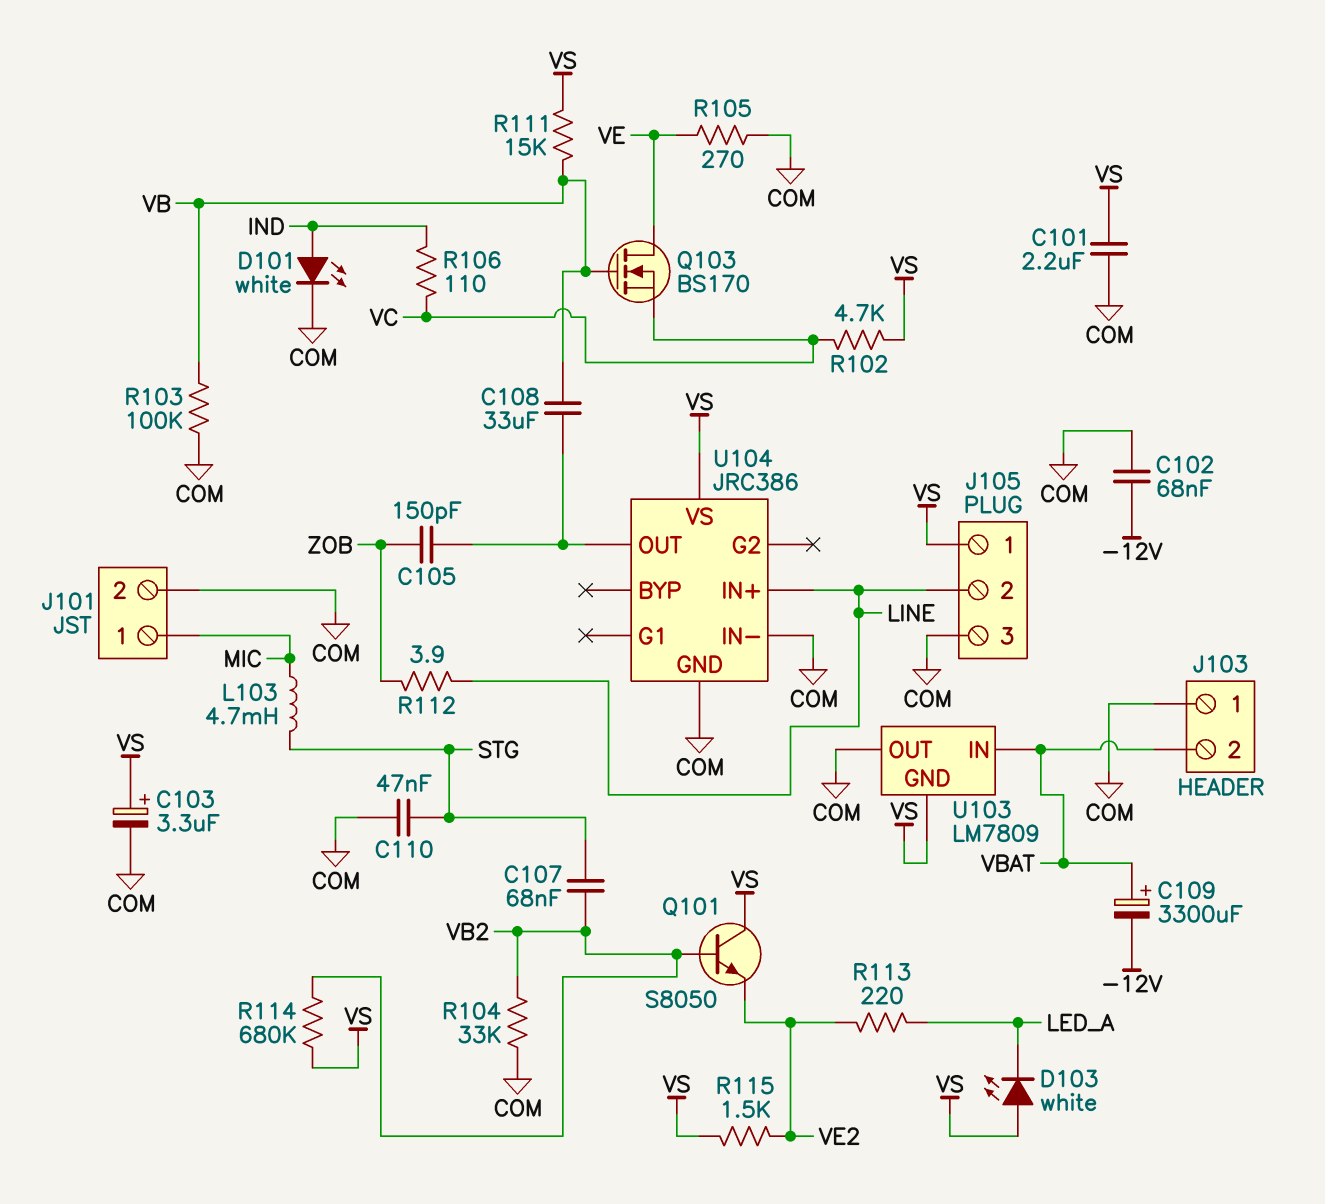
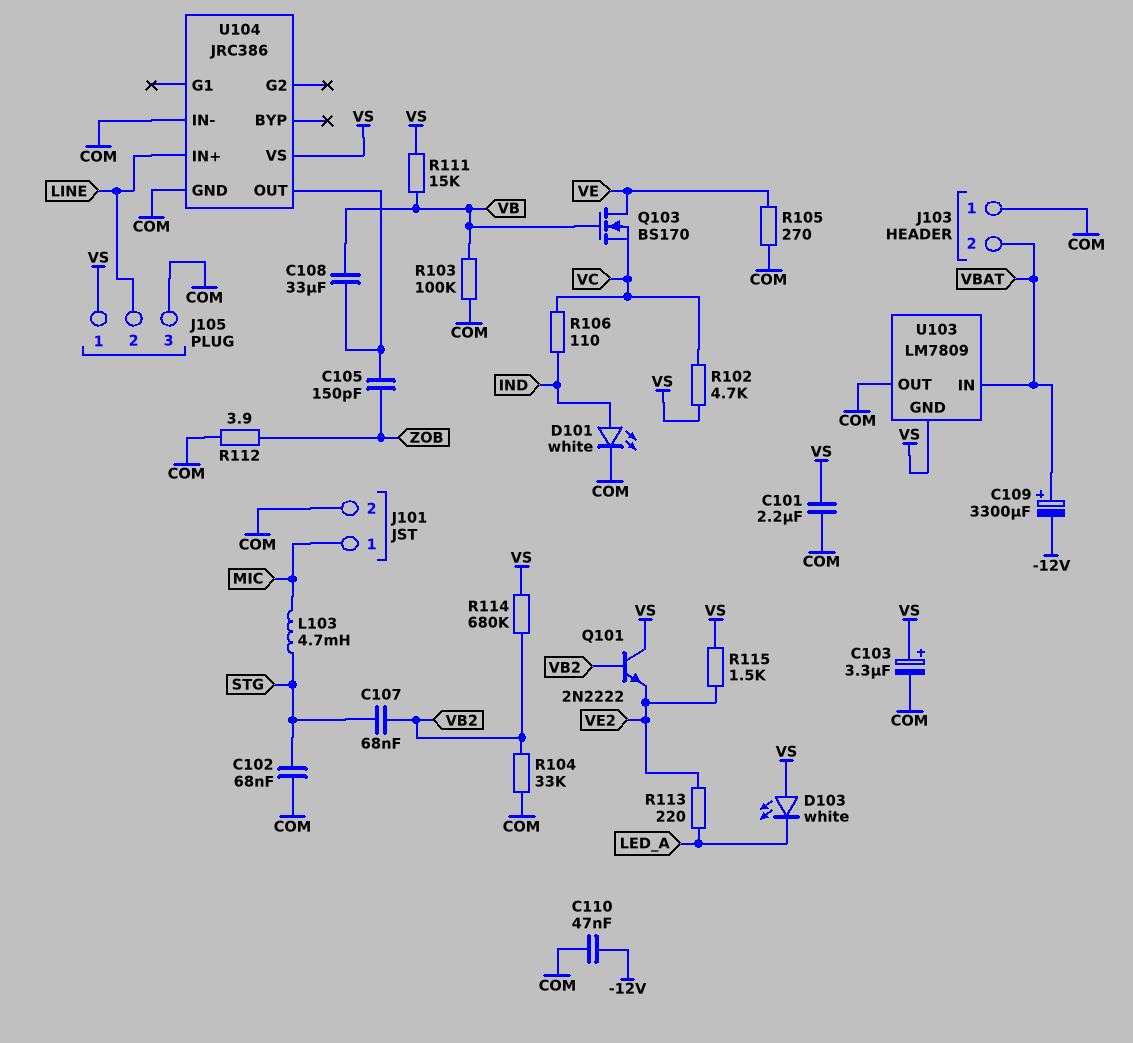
C102: 68nF (-12V, COM) -> 68nF (COM, STG)
C110: 47nF (COM, STG) -> 47nF (-12V, COM)
Q101: NPN S8050 (B VB2, C VS, E VE2) -> NPN 2N2222 (B VB2, C VS, E VE2)
R112: 3.9 (LINE, ZOB) -> 3.9 (COM, ZOB)

